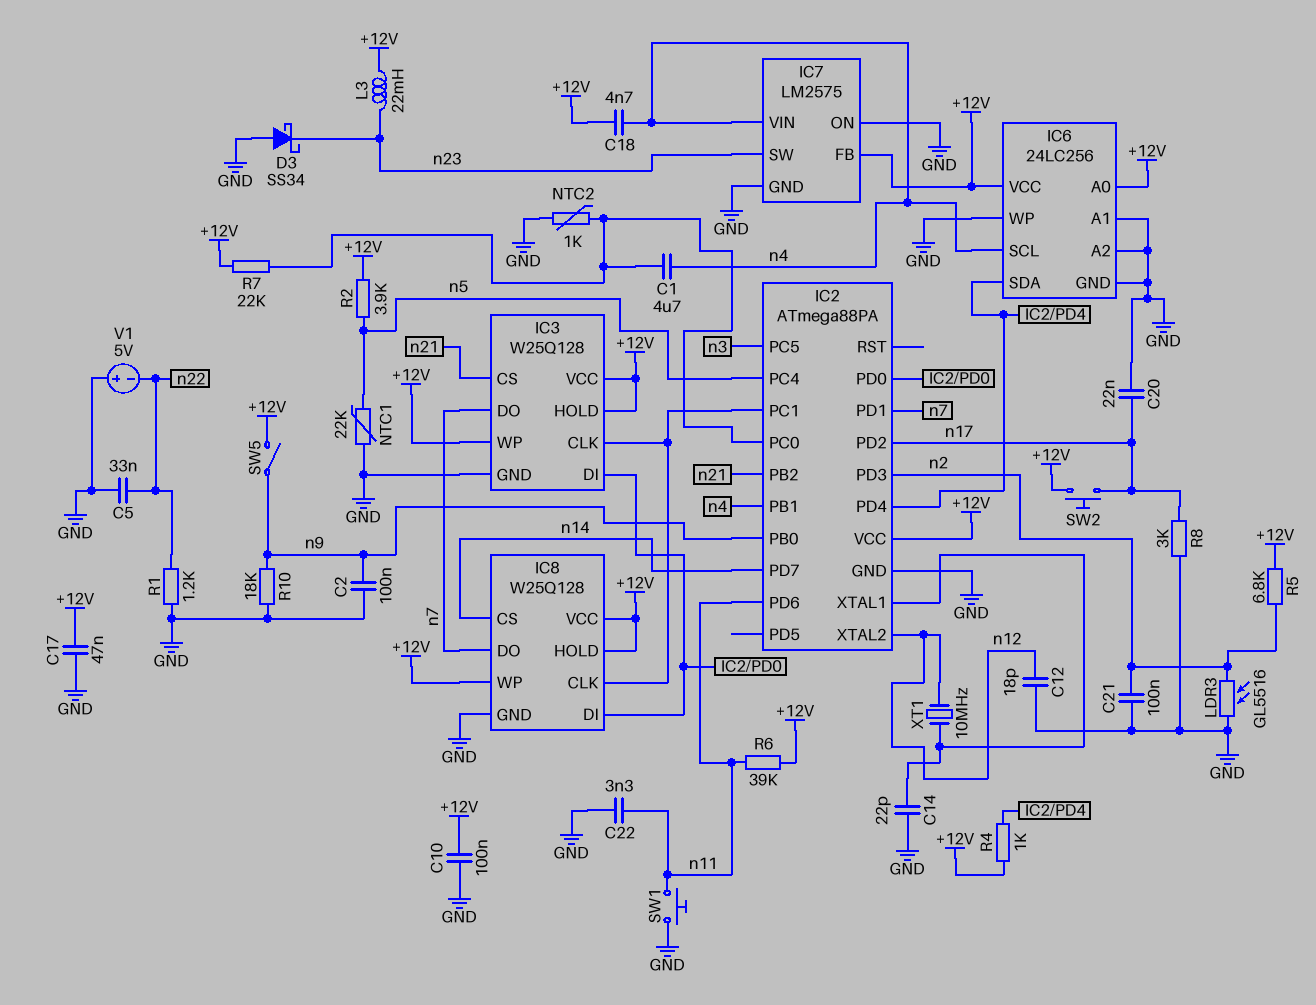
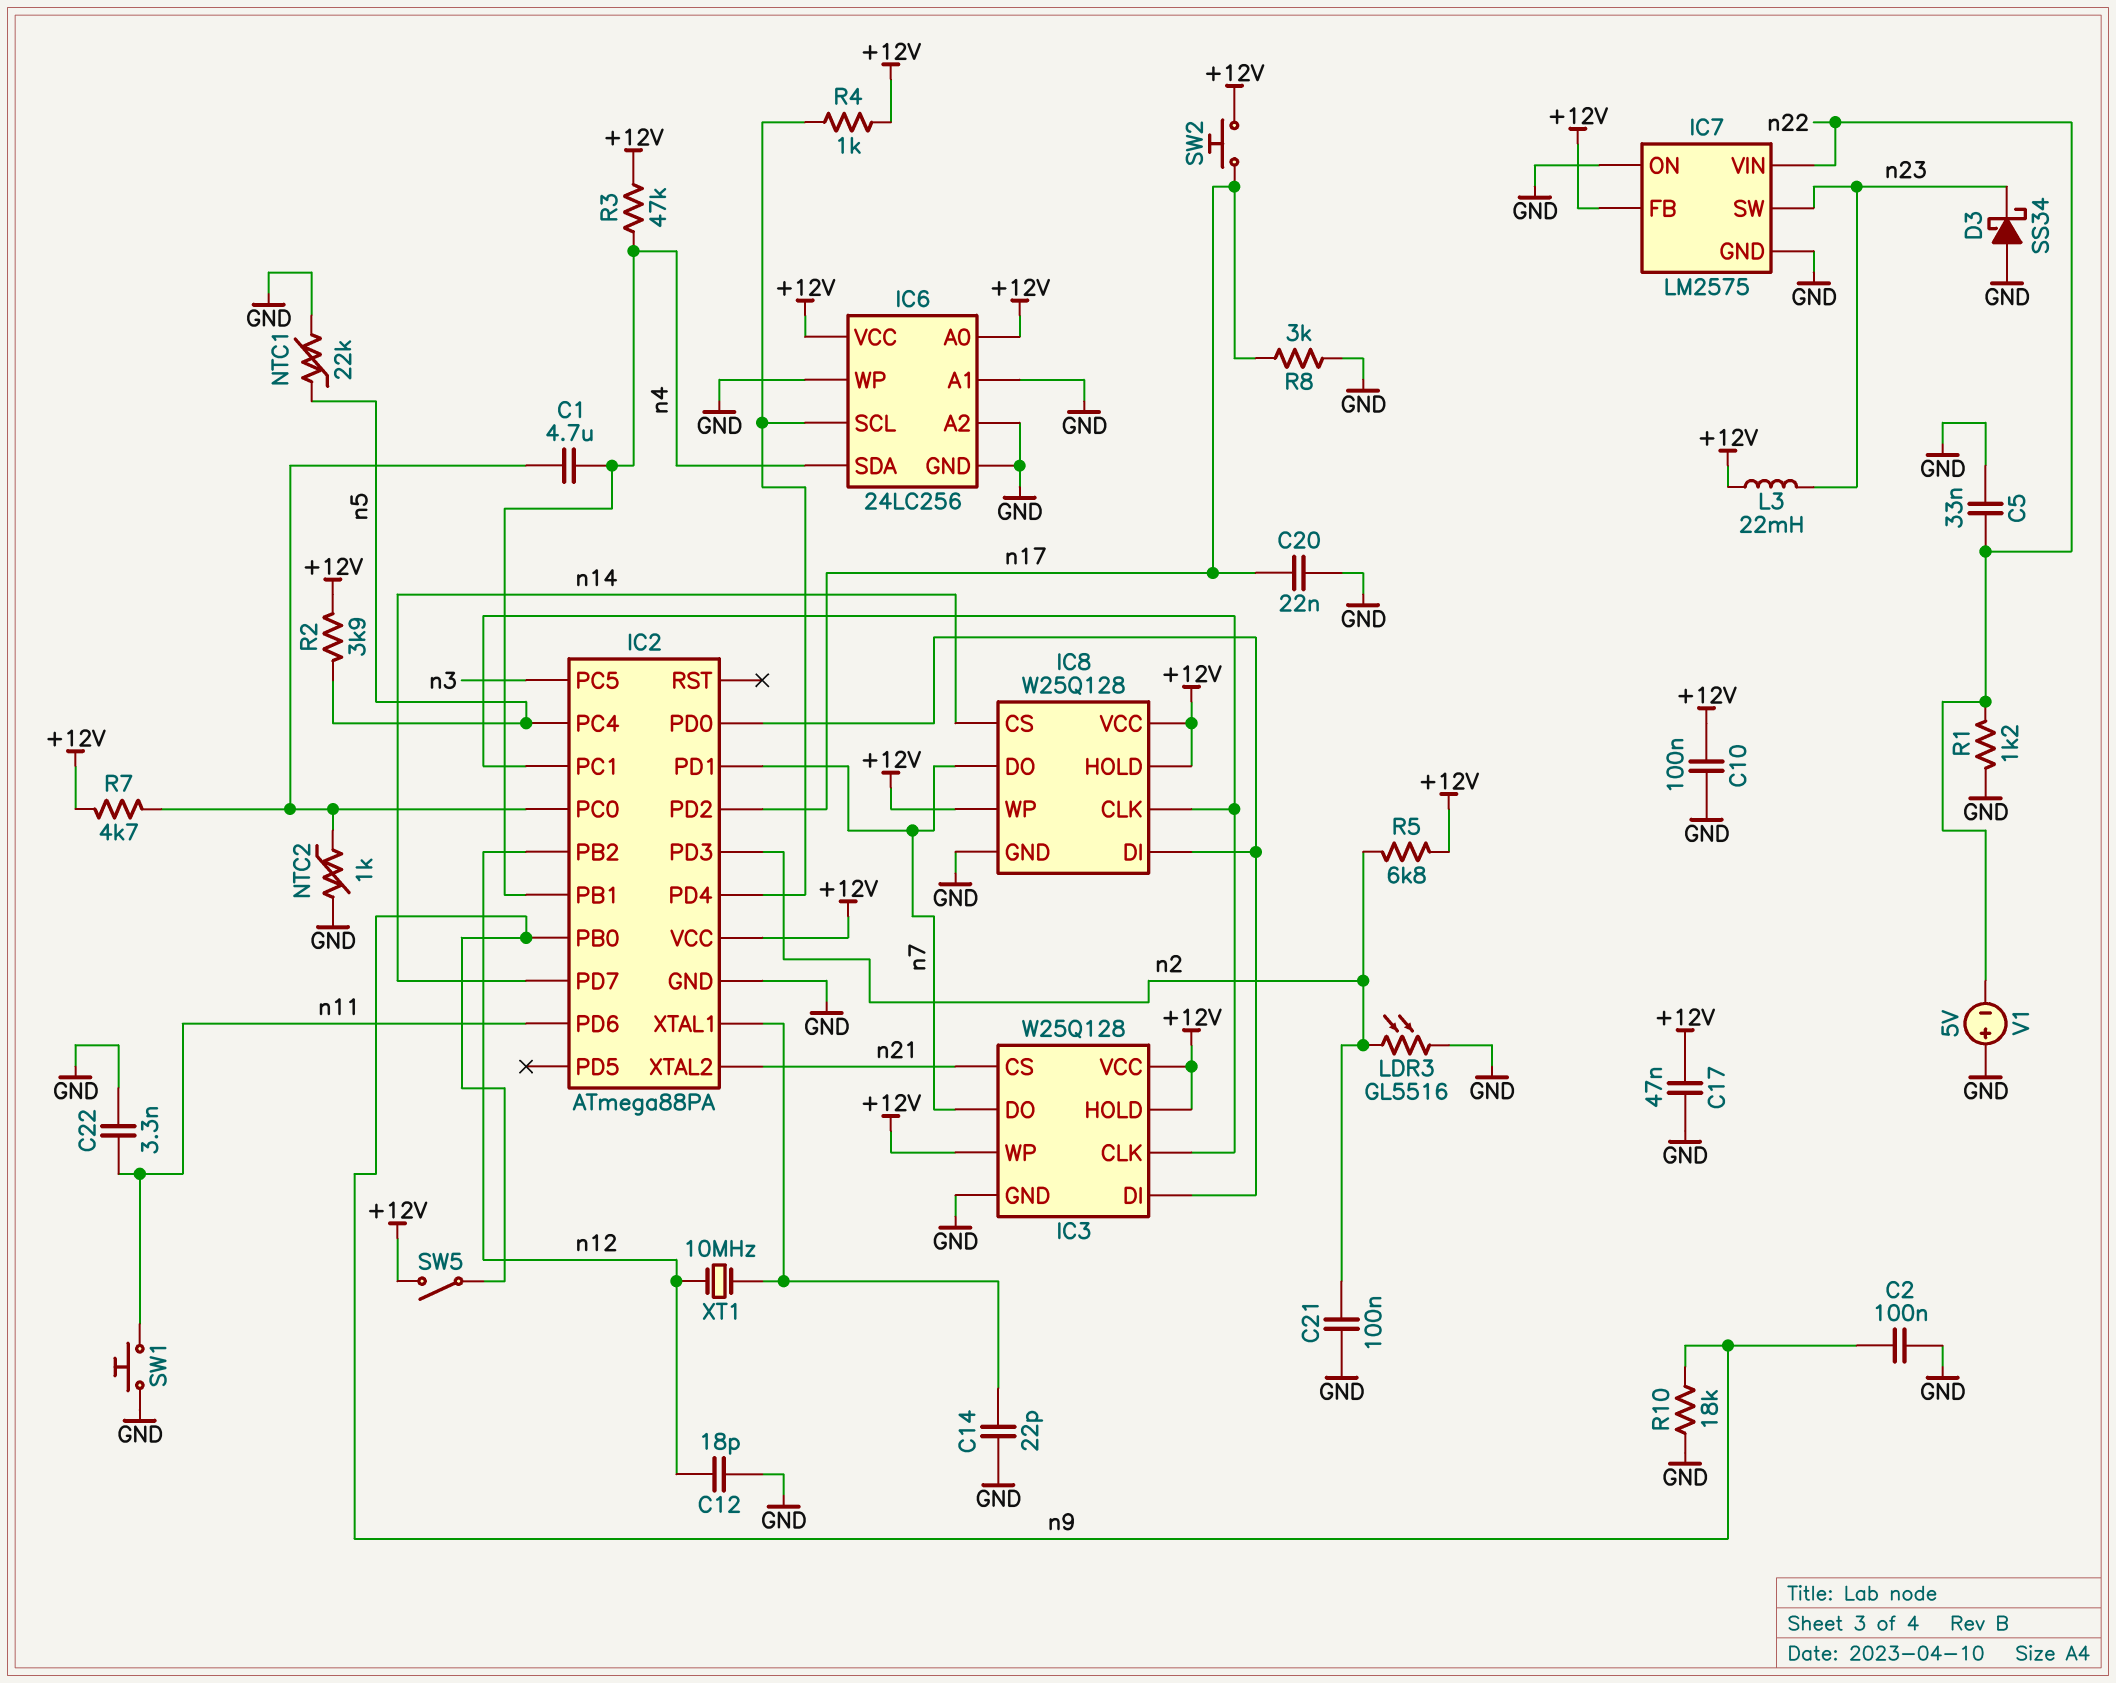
C18: 4.7nF (+12V, n4) -> none
IC2 pin PB2: n21 -> n12
IC2 pin XTAL2: n12 -> n21
IC6 pin SCL: n4 -> IC2/PD4
IC6 pin SDA: IC2/PD4 -> n4
IC7 pin VIN: n4 -> n22
R3: none -> 47k (+12V, n4)
R6: 39k (+12V, n11) -> none
R7: 22k (+12V, IC2/PC0) -> 4.7k (+12V, IC2/PC0)

